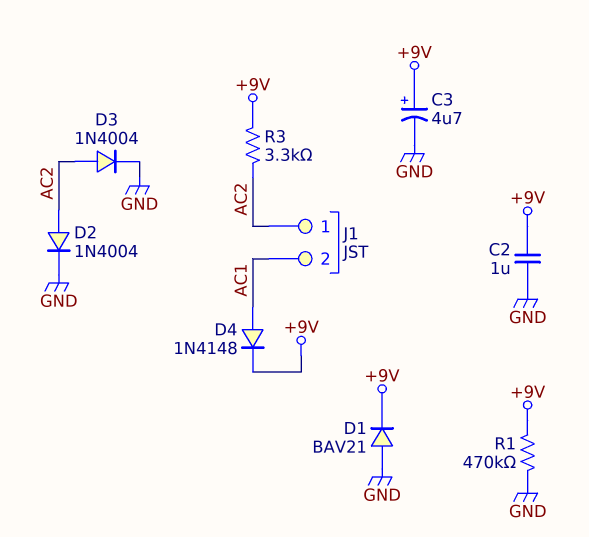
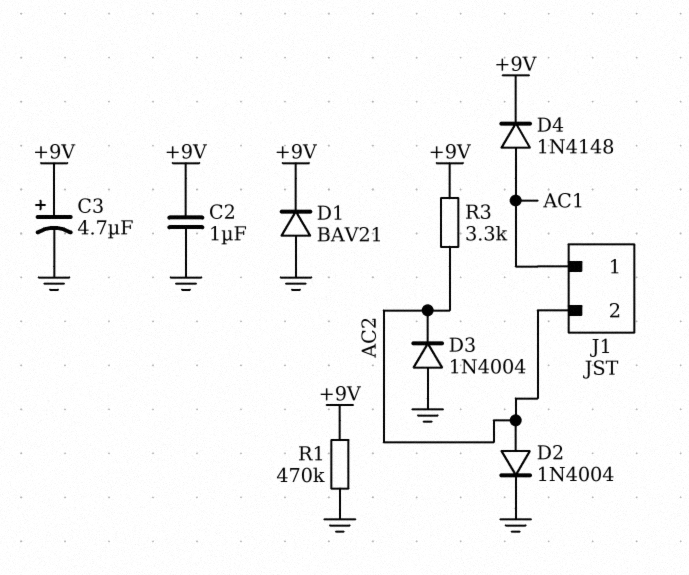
D3: diode 1N4004 (A AC2, K GND) -> diode 1N4004 (A GND, K AC2)
J1 pin 1: AC2 -> AC1
J1 pin 2: AC1 -> AC2

